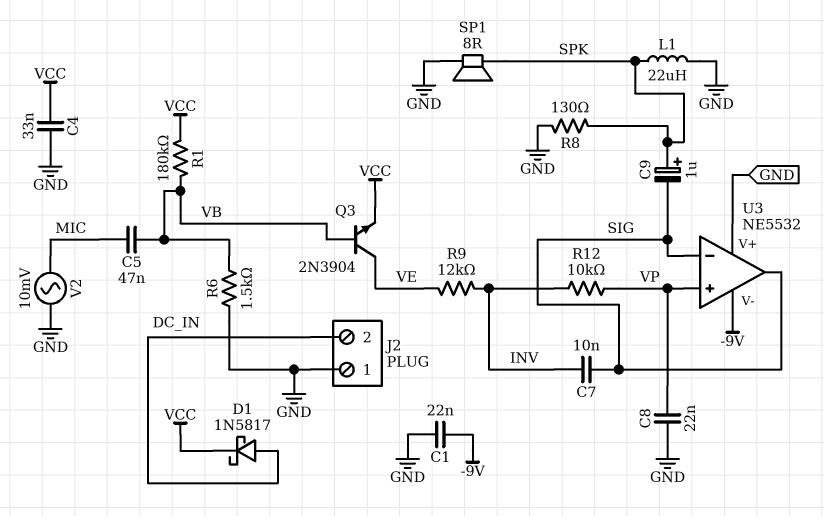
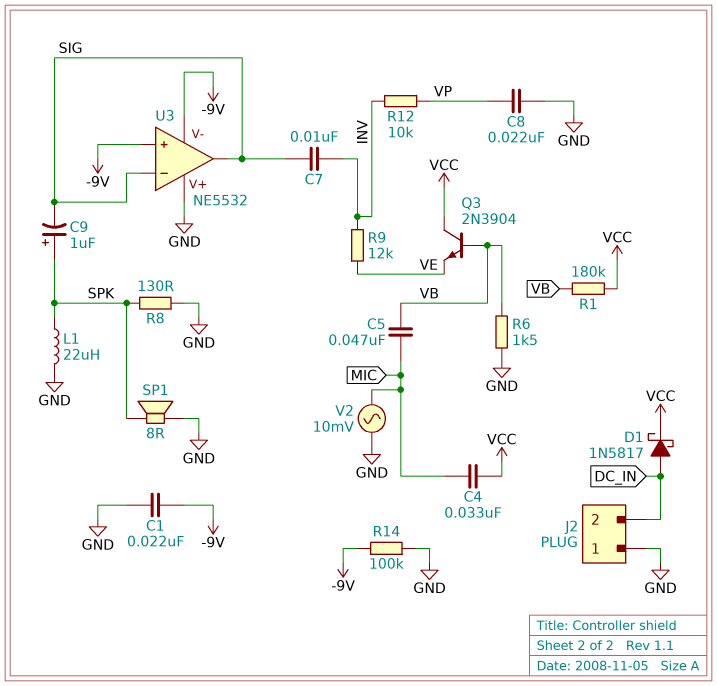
C4: 33nF (GND, VCC) -> 33nF (MIC, VCC)
Q3: NPN 2N3904 (B VB, C VE, E VCC) -> NPN 2N3904 (B VB, C VCC, E VE)
R14: none -> 100k (-9V, GND)
U3 pin in+: VP -> -9V

